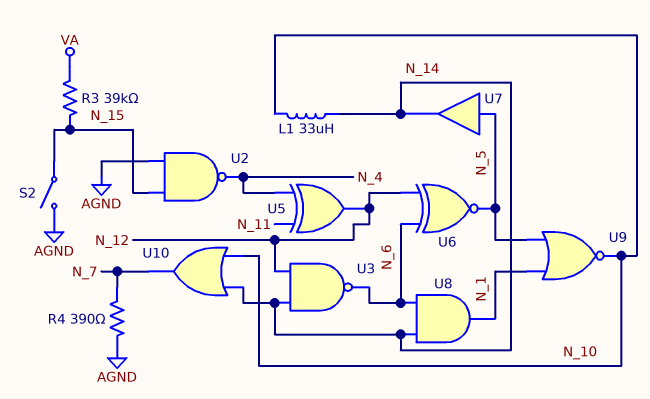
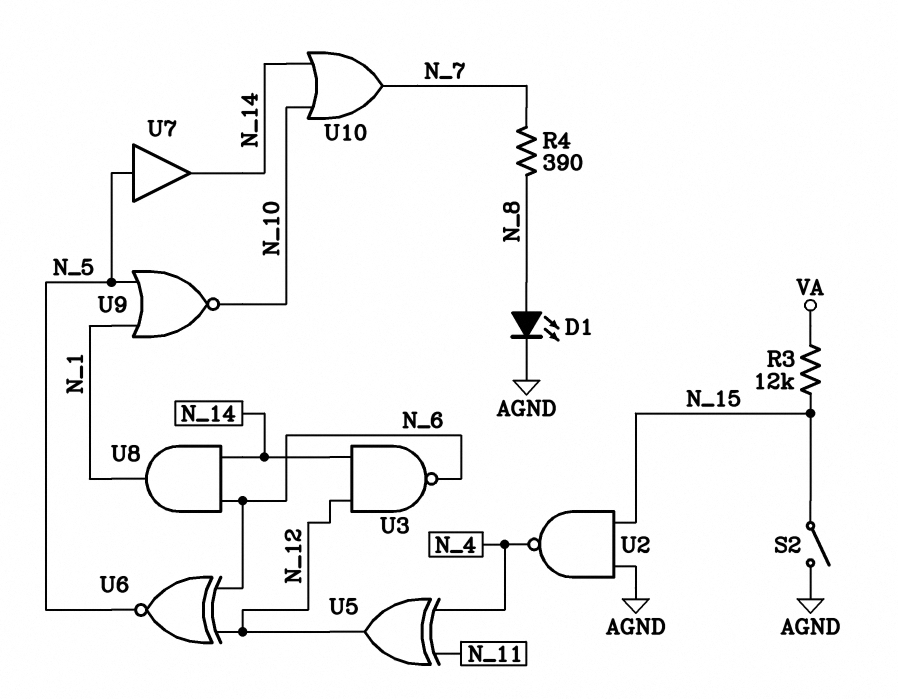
D1: none -> LED (A N_8, K AGND)
L1: 33uH (N_10, N_14) -> none
R3: 39k (N_15, VA) -> 12k (N_15, VA)
R4: 390 (AGND, N_7) -> 390 (N_7, N_8)

